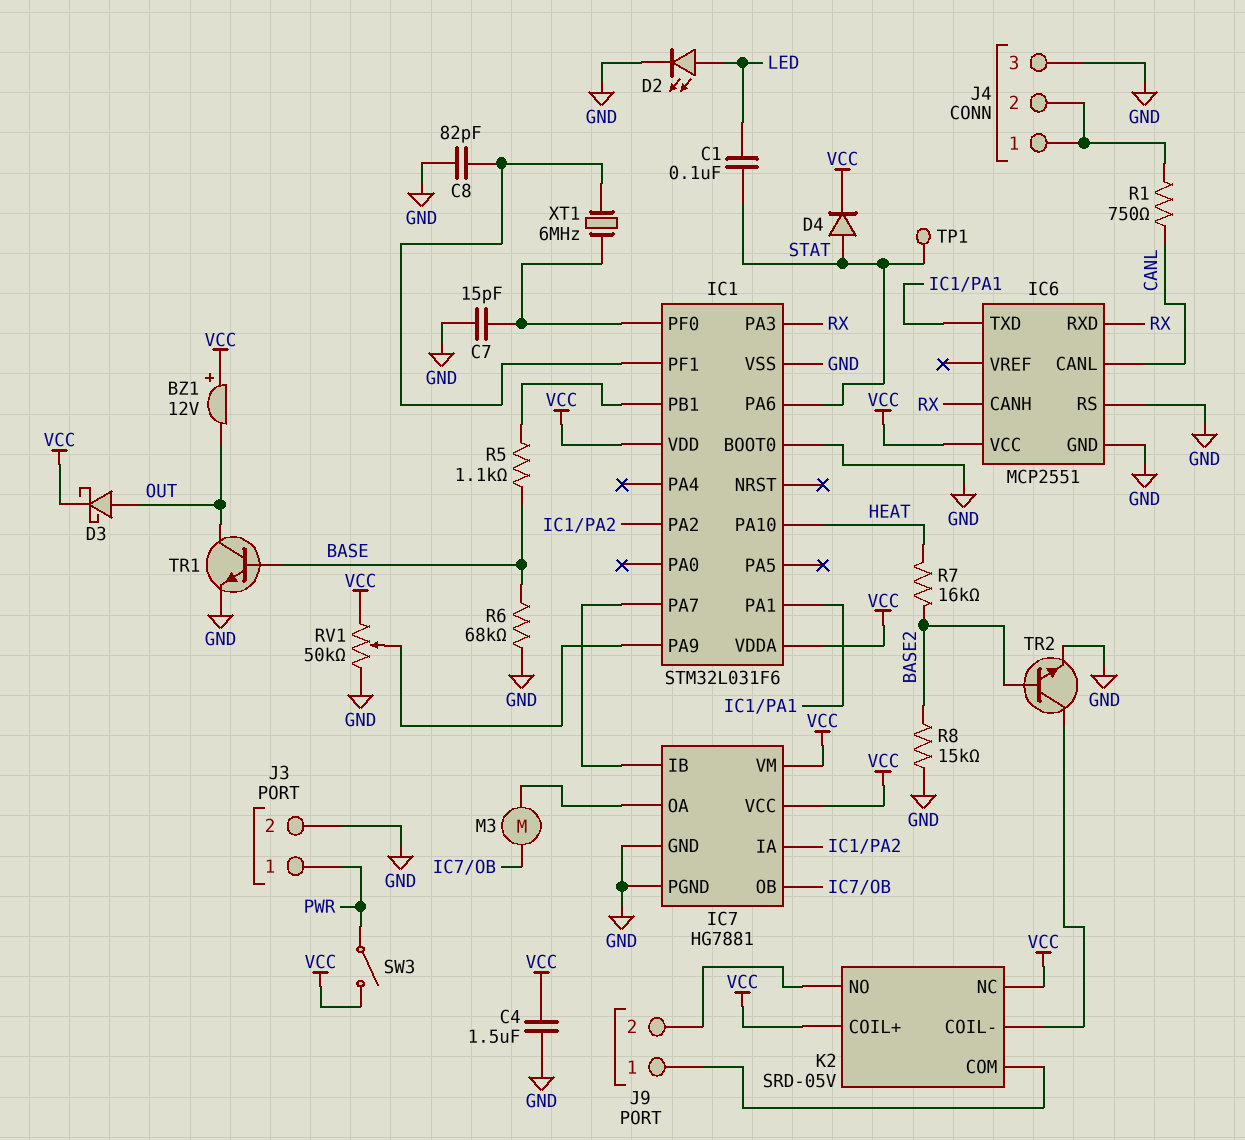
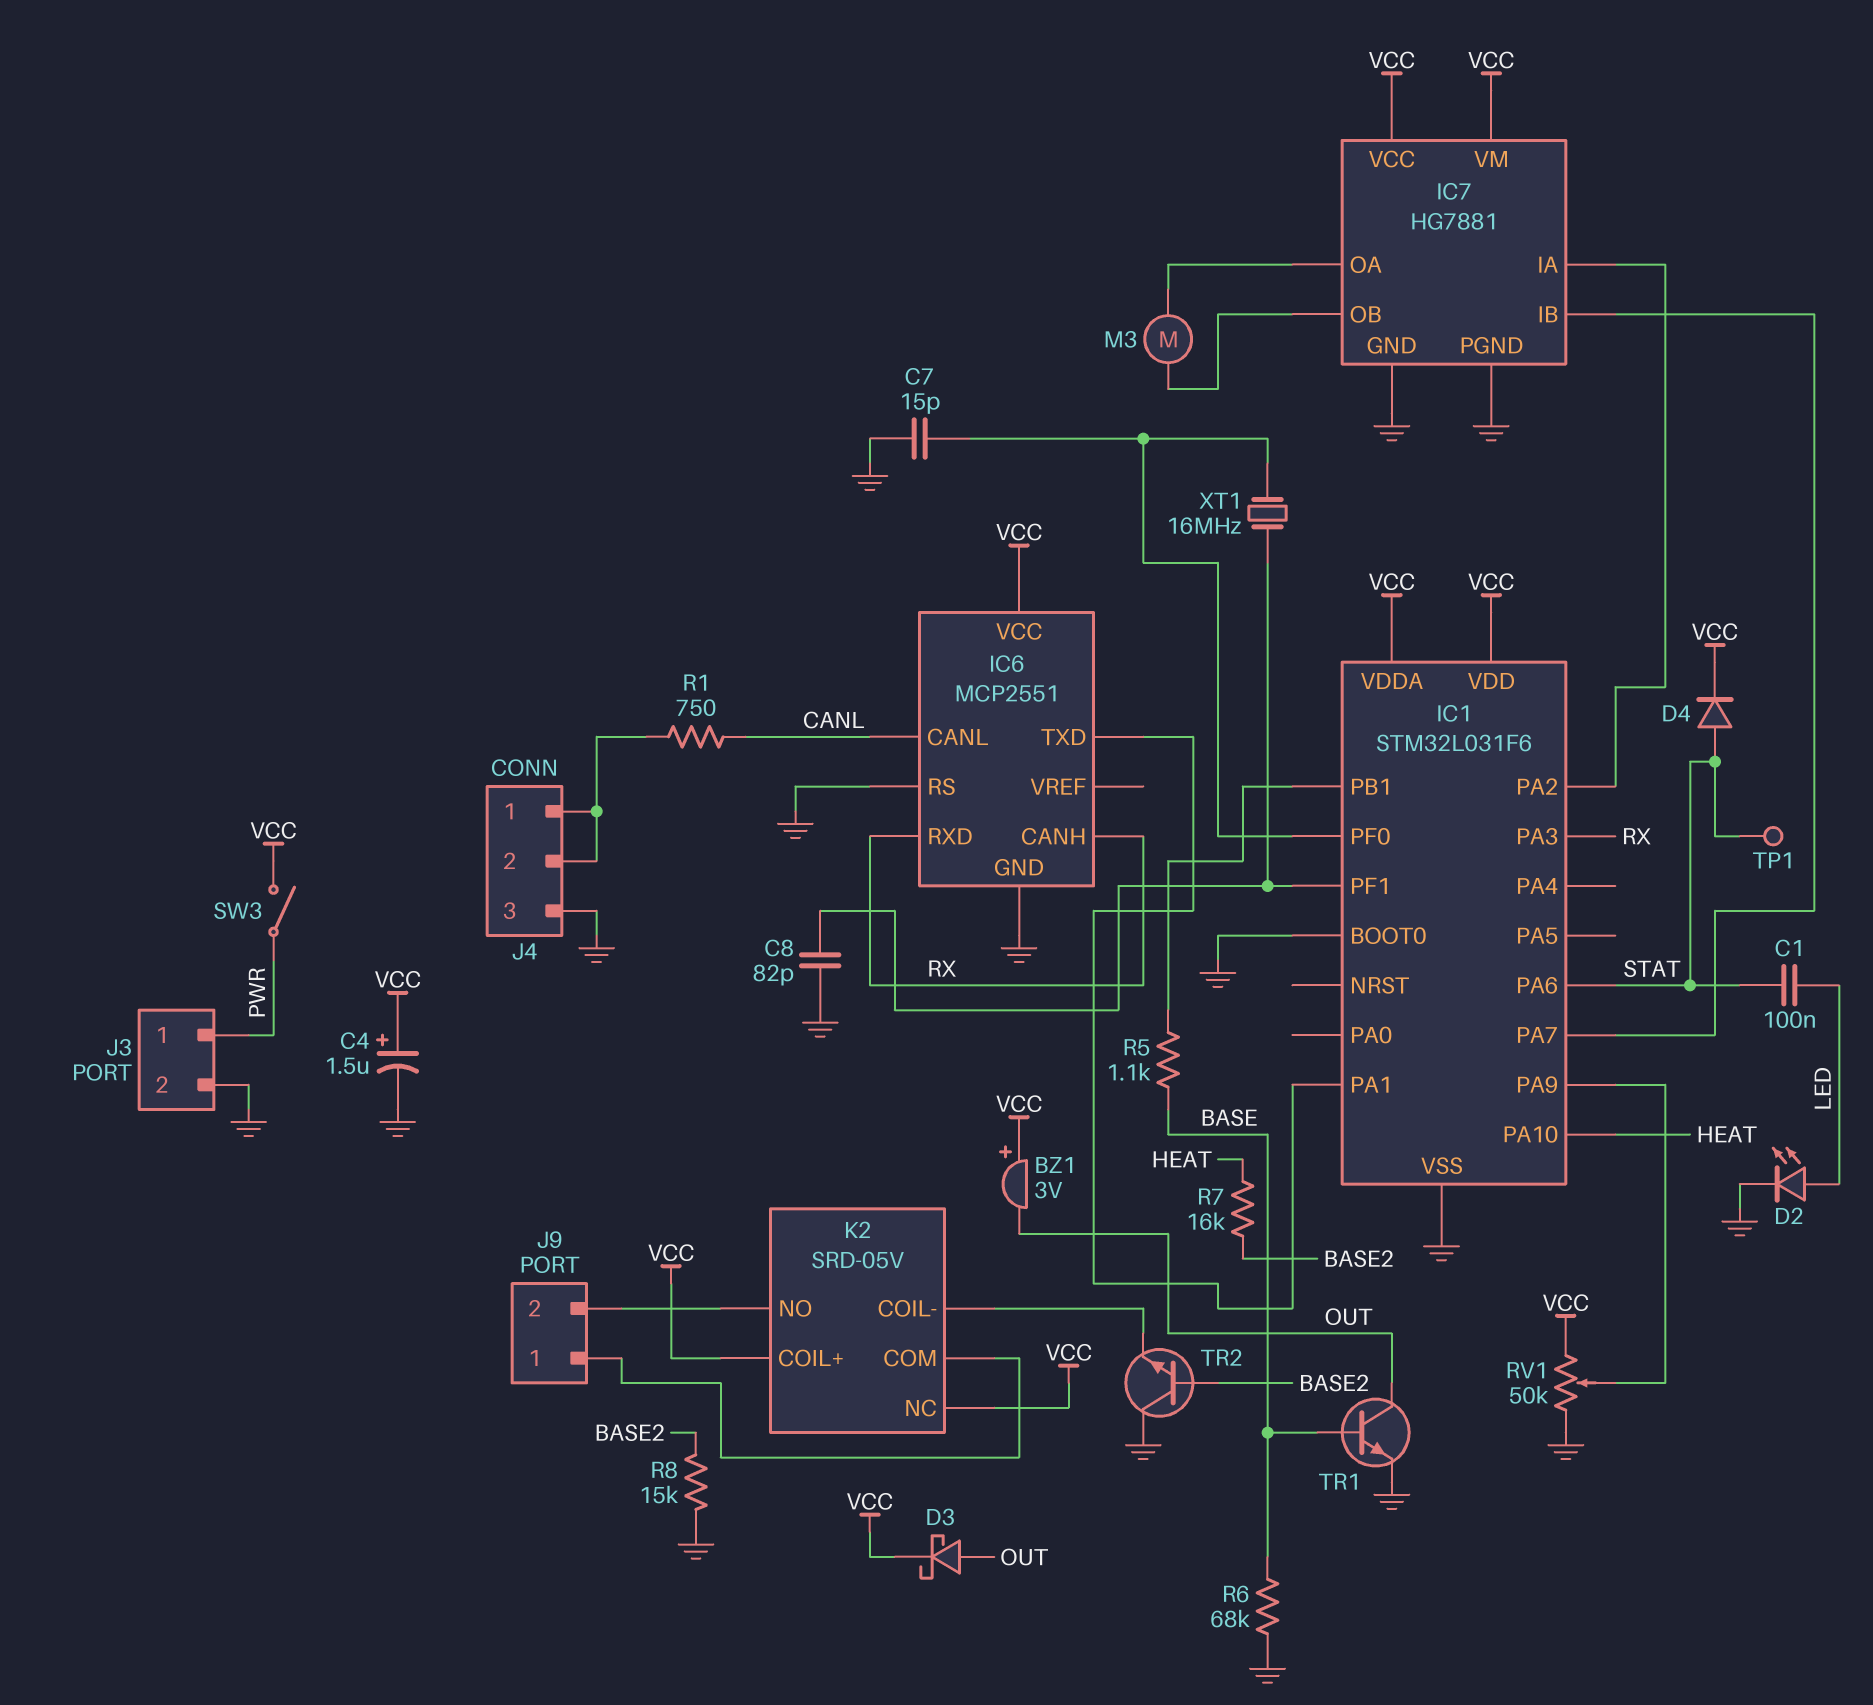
BZ1: buzzer 12V (plus VCC, minus OUT) -> buzzer 3V (plus VCC, minus OUT)
C4: 1.5uF (GND, VCC) -> 1.5uF (plus VCC, minus GND)
TR2: NPN (B BASE2, C K2/COIL-, E GND) -> NPN (B BASE2, C GND, E K2/COIL-)
XT1: 6MHz (IC1/PF0, IC1/PF1) -> 16MHz (IC1/PF0, IC1/PF1)

